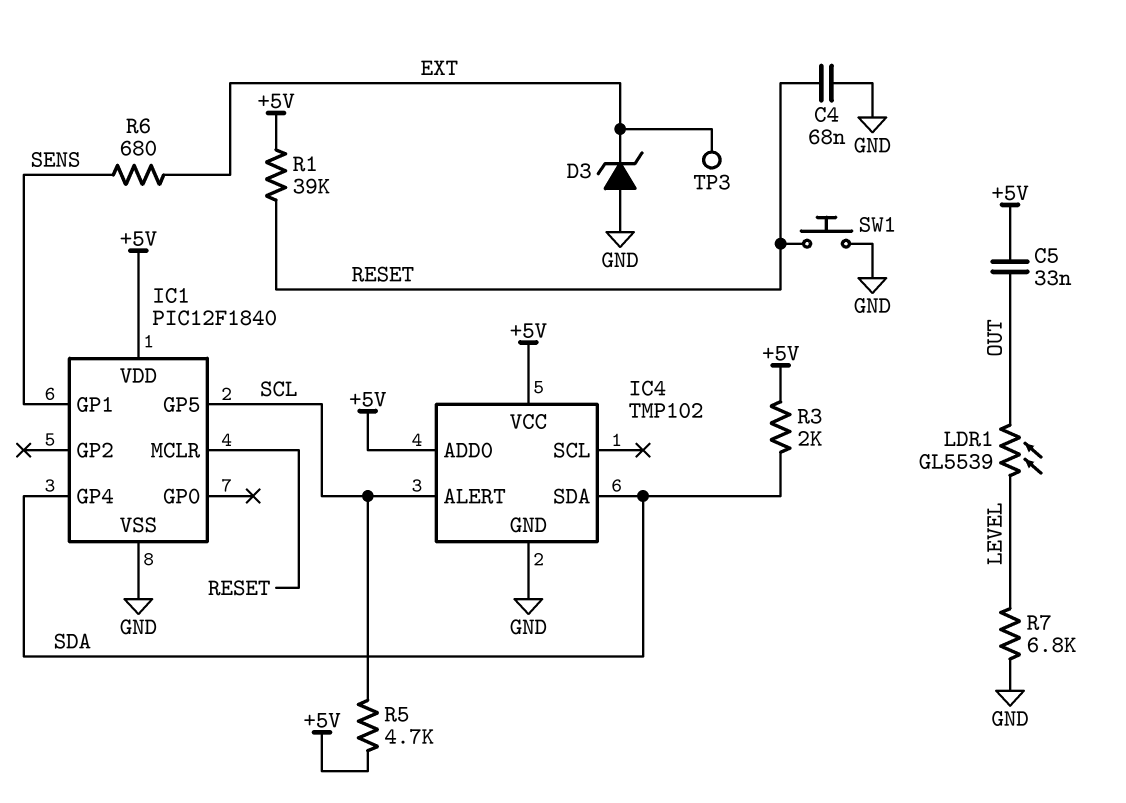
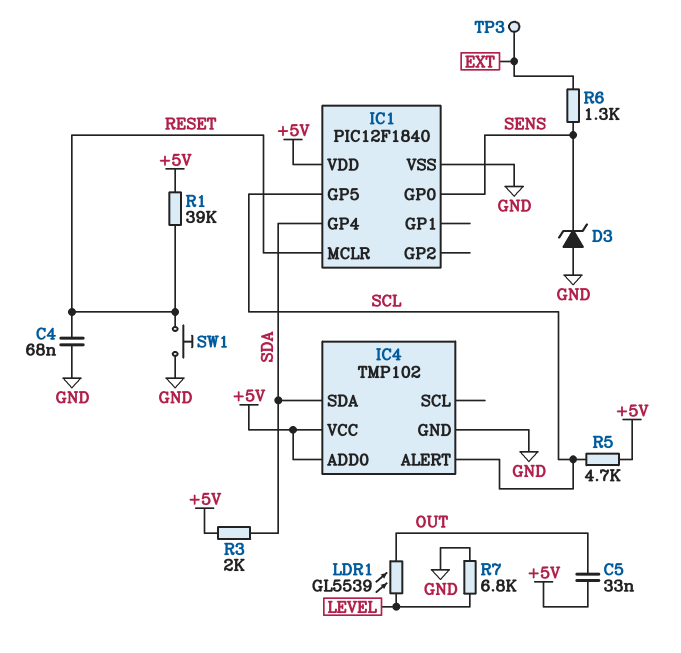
D3: zener (A GND, K EXT) -> zener (A GND, K SENS)
IC1 pin GP0: none -> SENS
IC1 pin GP1: SENS -> none
R6: 680 (EXT, SENS) -> 1.3k (EXT, SENS)

